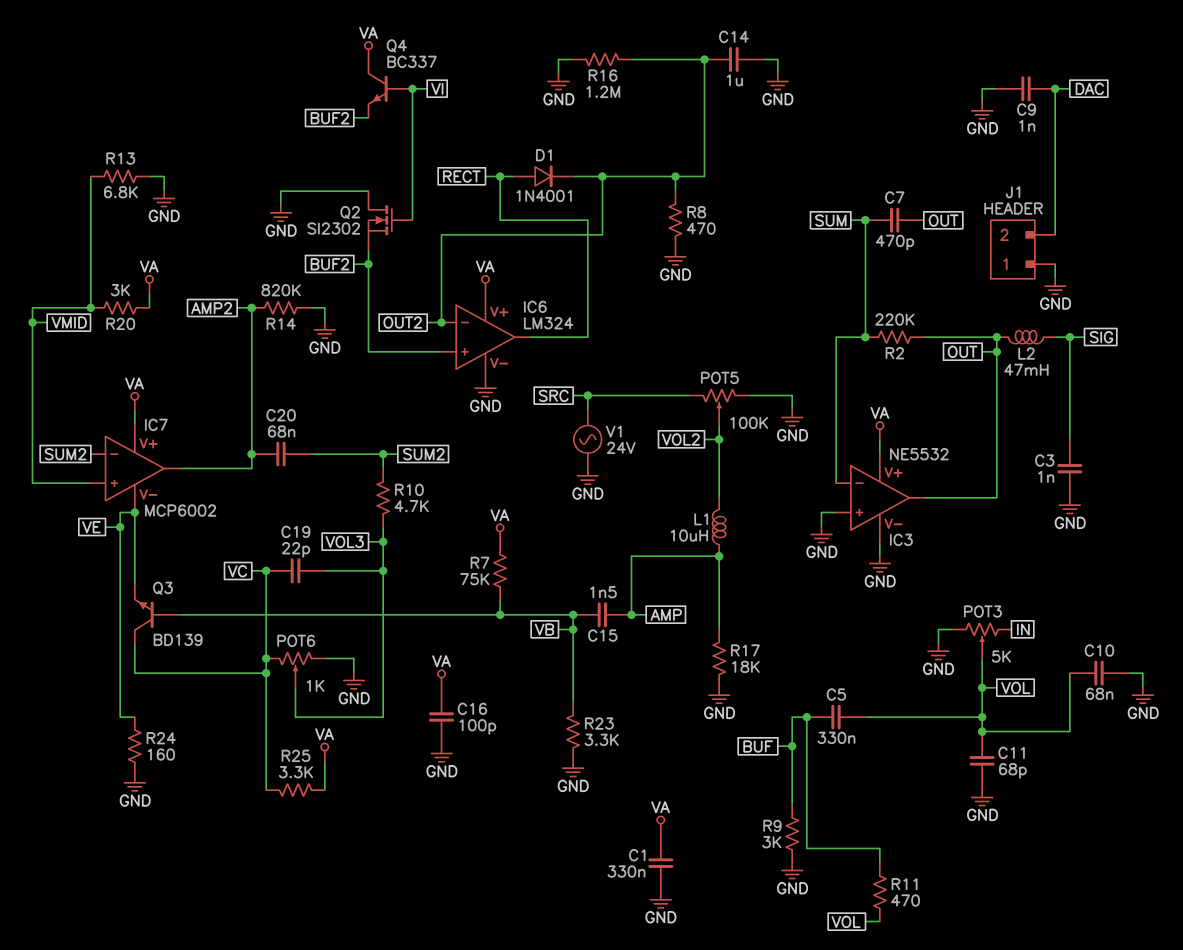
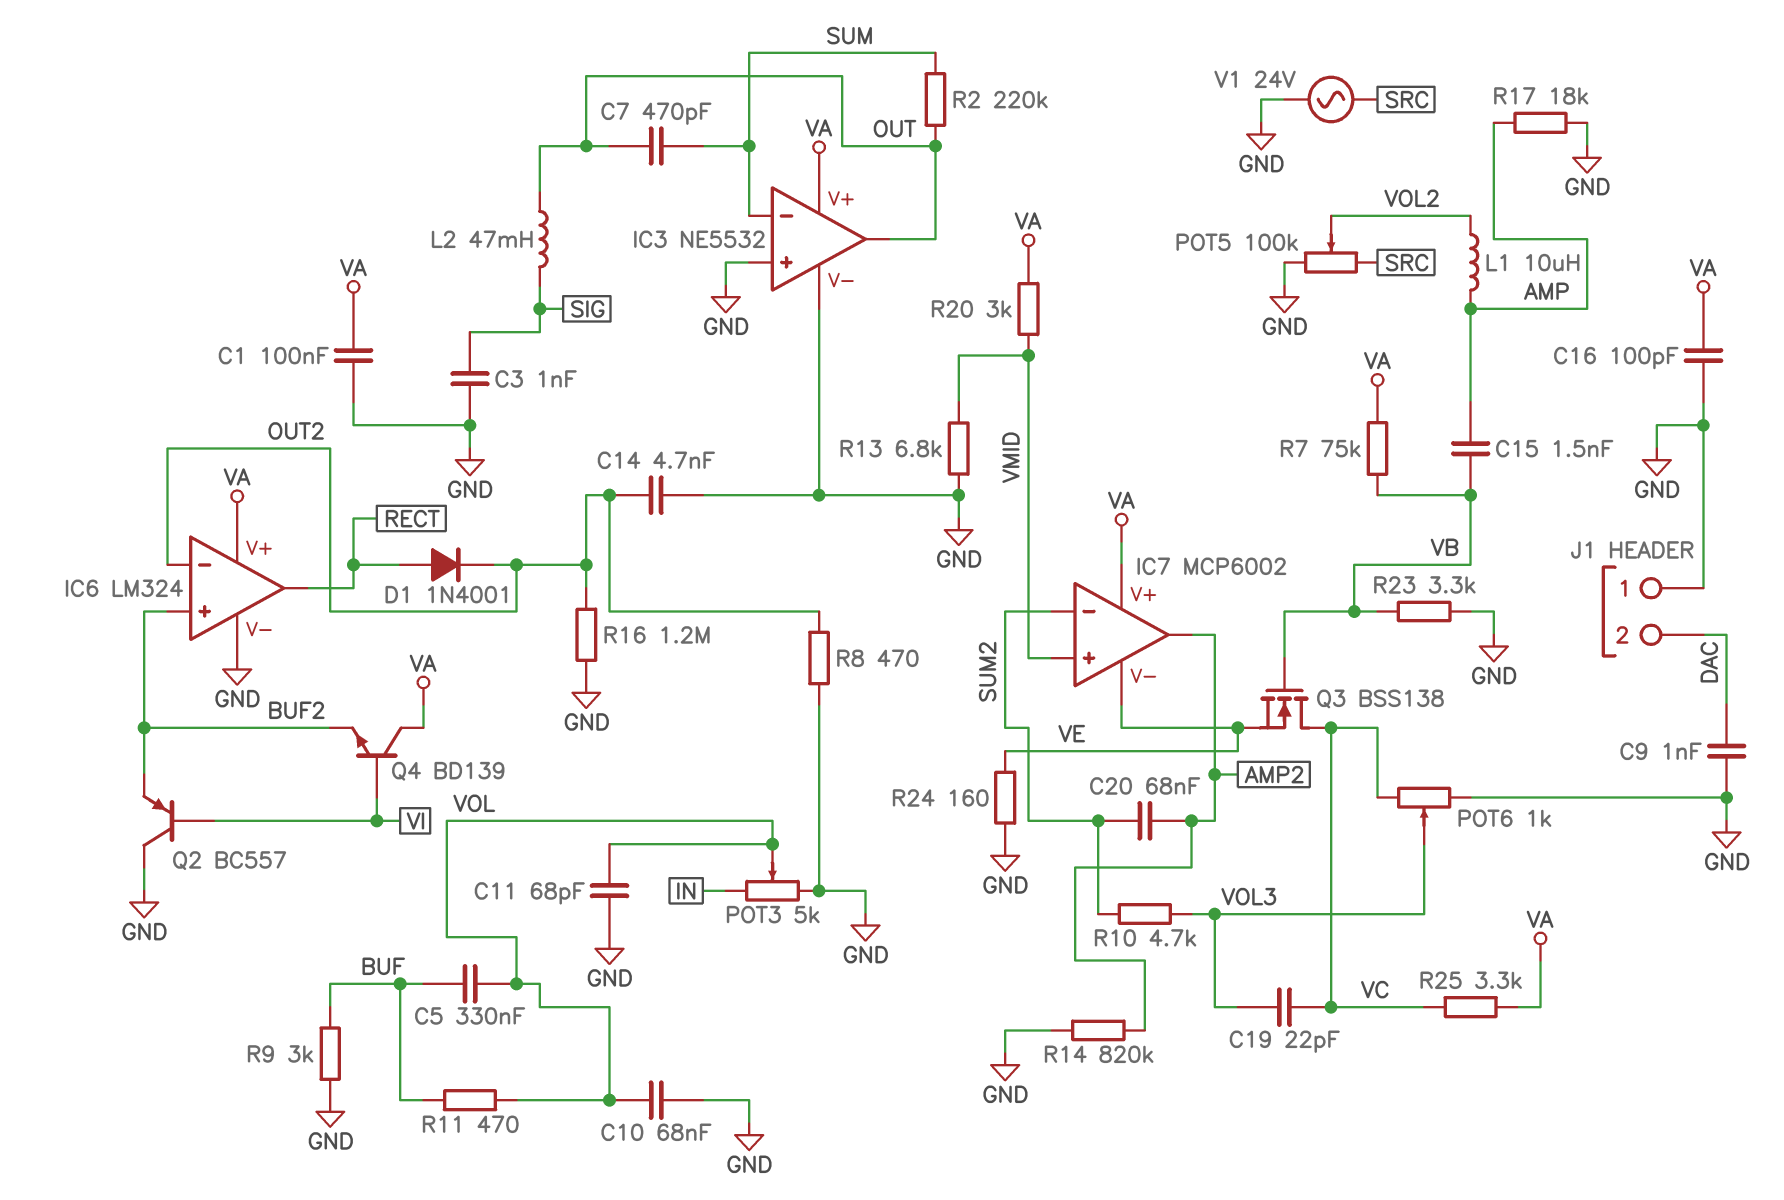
C1: 330nF (GND, VA) -> 100nF (GND, VA)
C14: 1uF (GND, OUT2) -> 4.7nF (GND, OUT2)
Q2: NMOS SI2302 (G VI, D GND, S BUF2) -> PNP BC557 (B VI, C GND, E BUF2)
Q3: NPN BD139 (B VB, C VC, E VE) -> NMOS BSS138 (G VB, D VC, S VE)
Q4: NPN BC337 (B VI, C VA, E BUF2) -> NPN BD139 (B VI, C VA, E BUF2)

